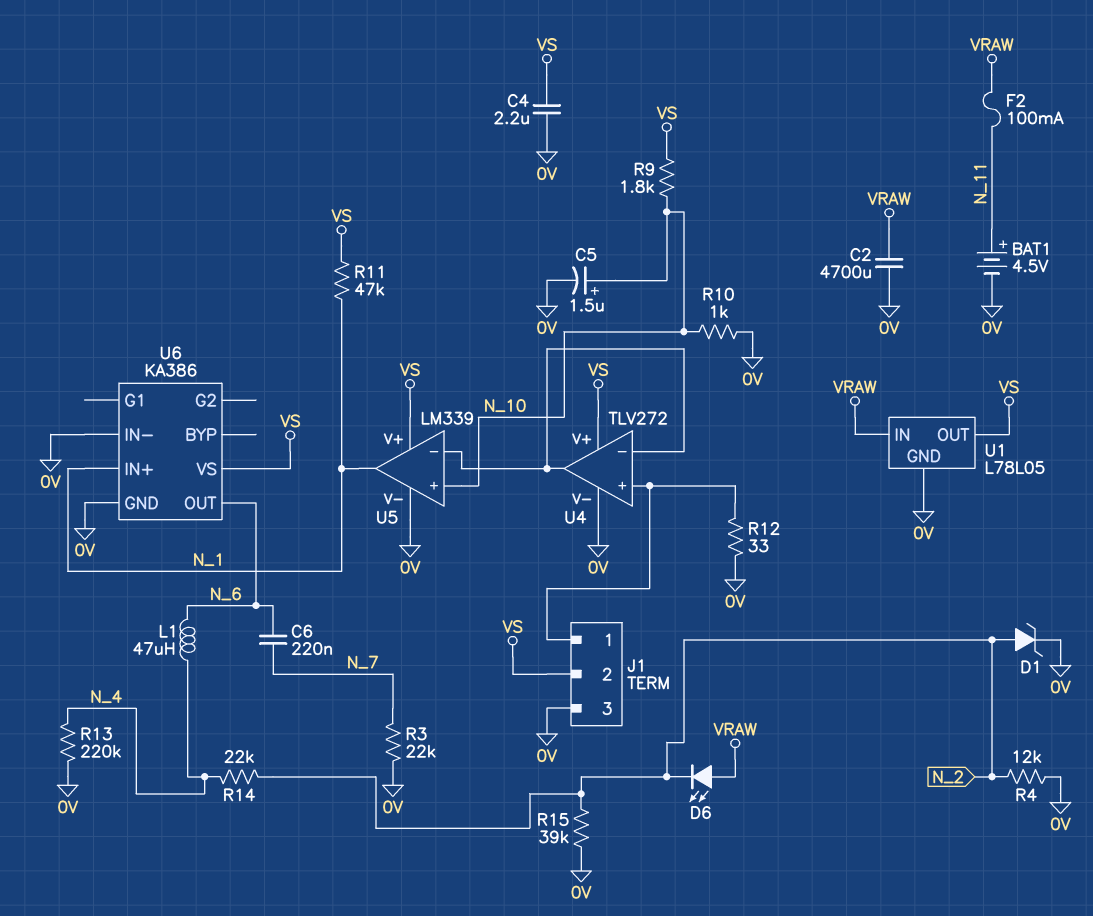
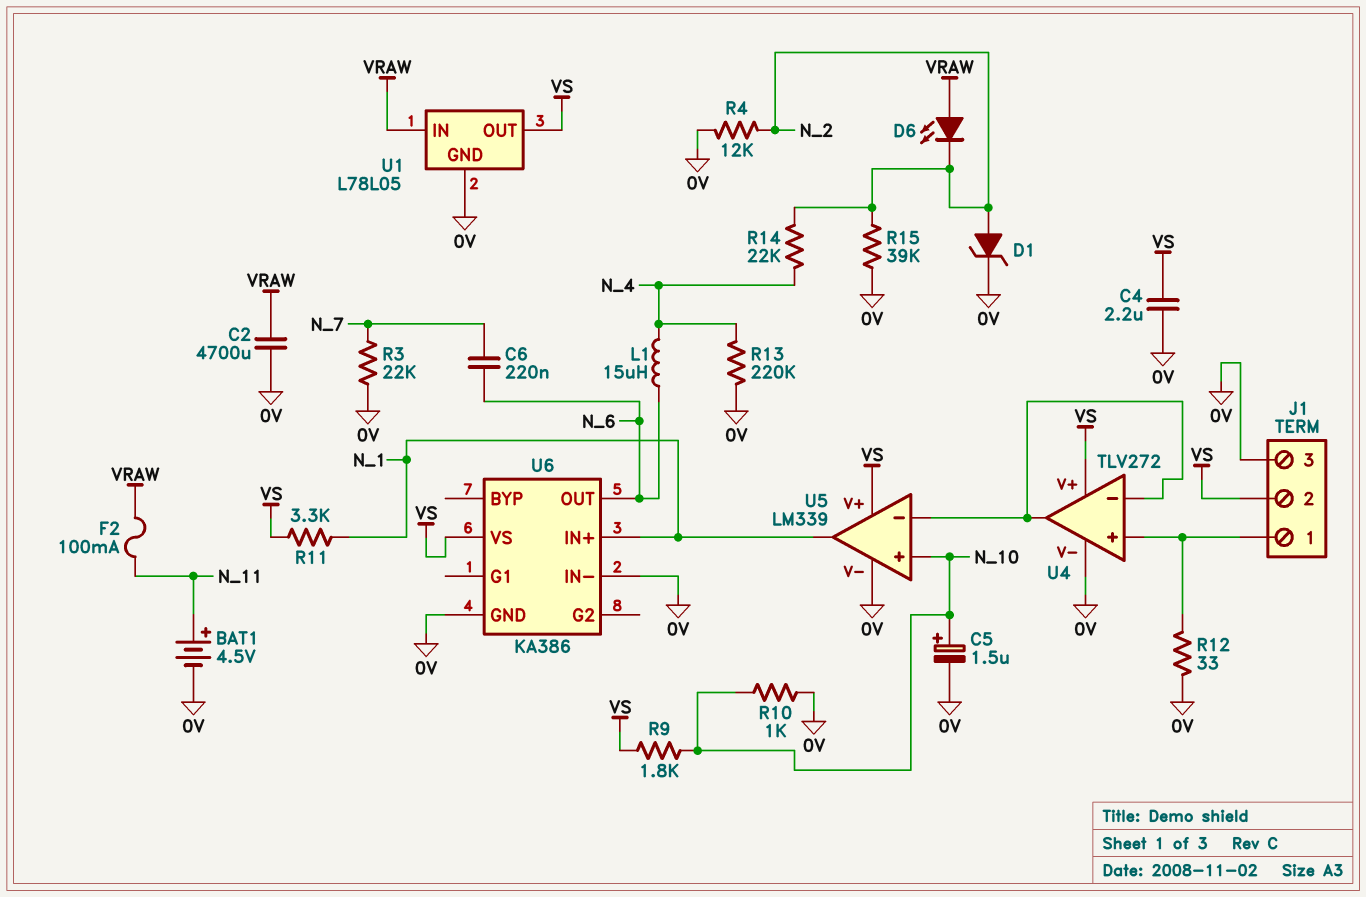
L1: 47uH (N_4, N_6) -> 15uH (N_4, N_6)
R11: 47k (N_1, VS) -> 3.3k (N_1, VS)

